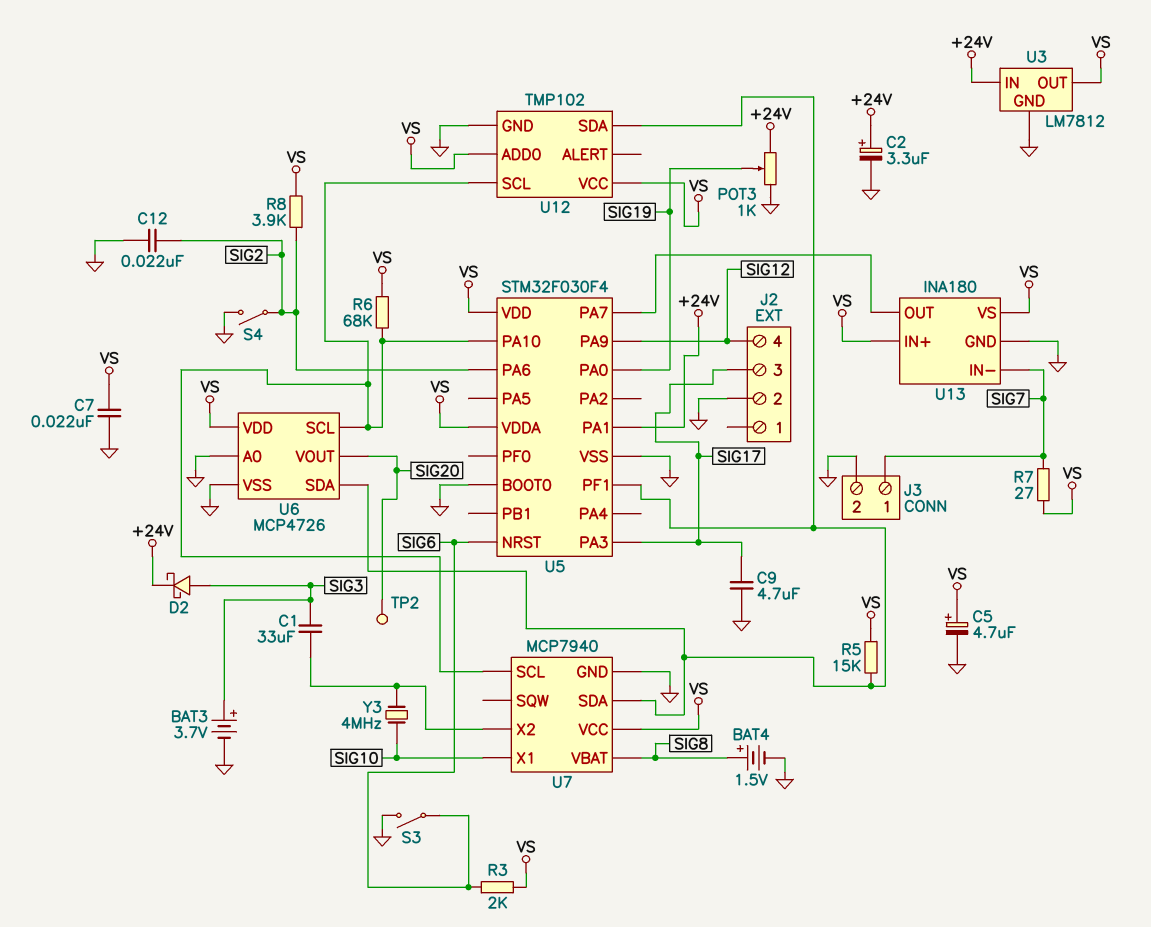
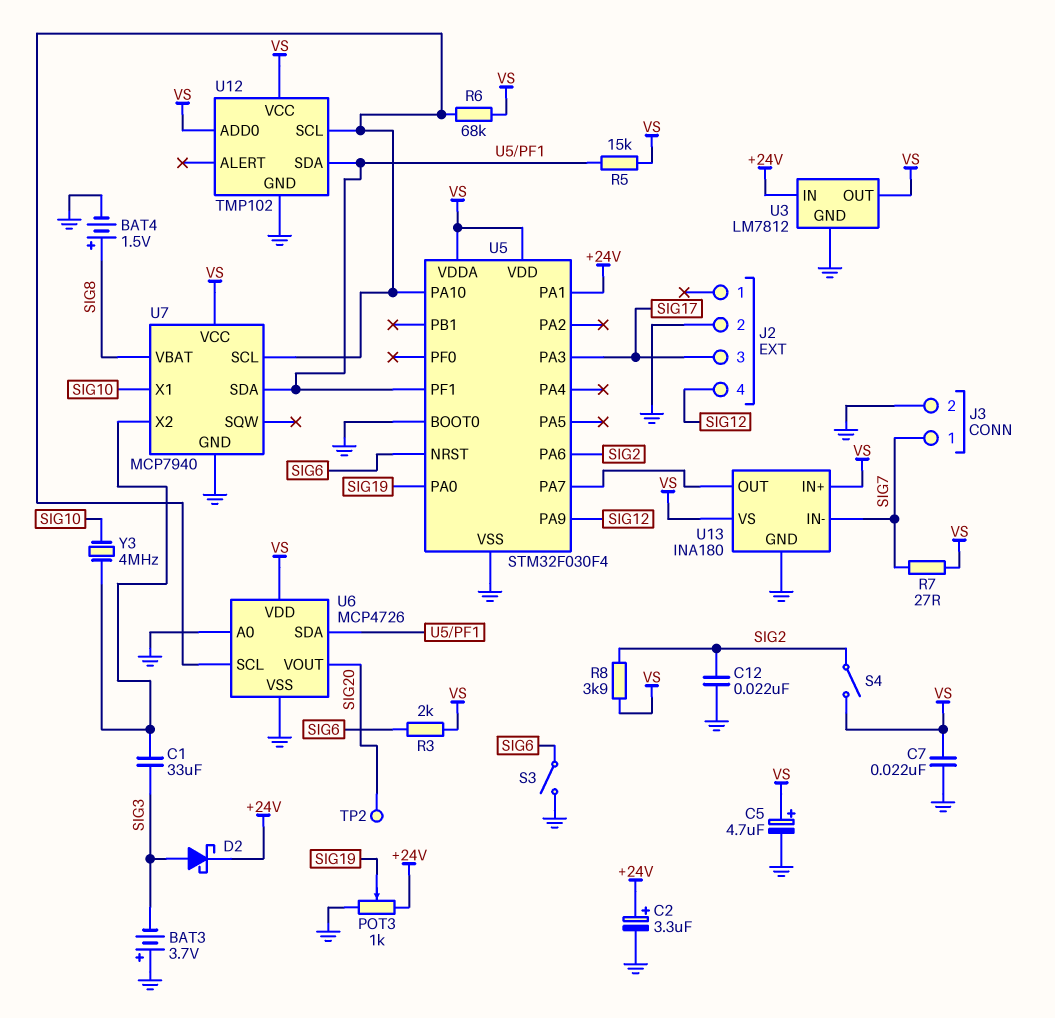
BAT3: 3.7V (plus SIG3, minus GND) -> 3.7V (plus GND, minus SIG3)
C9: 4.7uF (GND, SIG17) -> none
S4: switch (GND, SIG2) -> switch (SIG2, VS)

